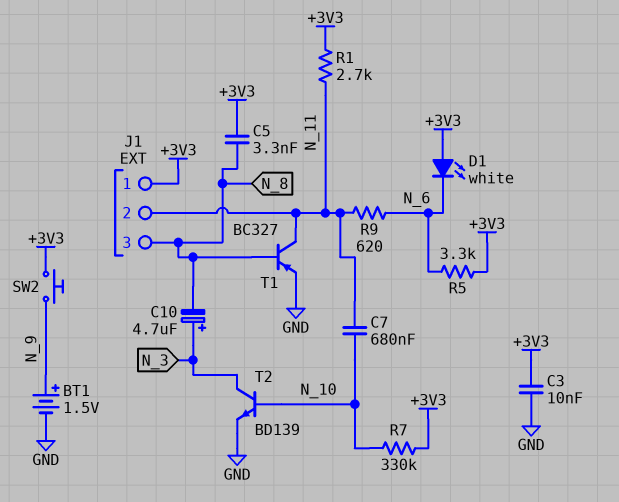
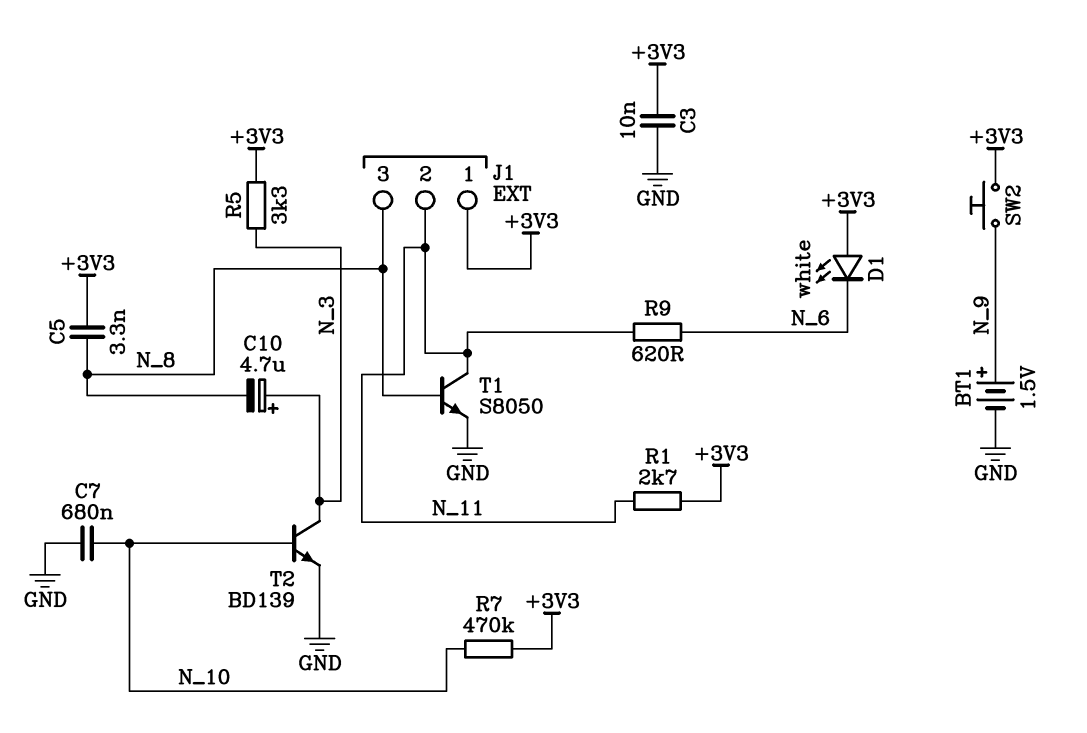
C7: 680nF (N_10, N_11) -> 680nF (GND, N_10)
R5: 3.3k (+3V3, N_6) -> 3.3k (+3V3, N_3)
R7: 330k (+3V3, N_10) -> 470k (+3V3, N_10)
T1: PNP BC327 (B N_8, C N_11, E GND) -> NPN S8050 (B N_8, C N_11, E GND)

